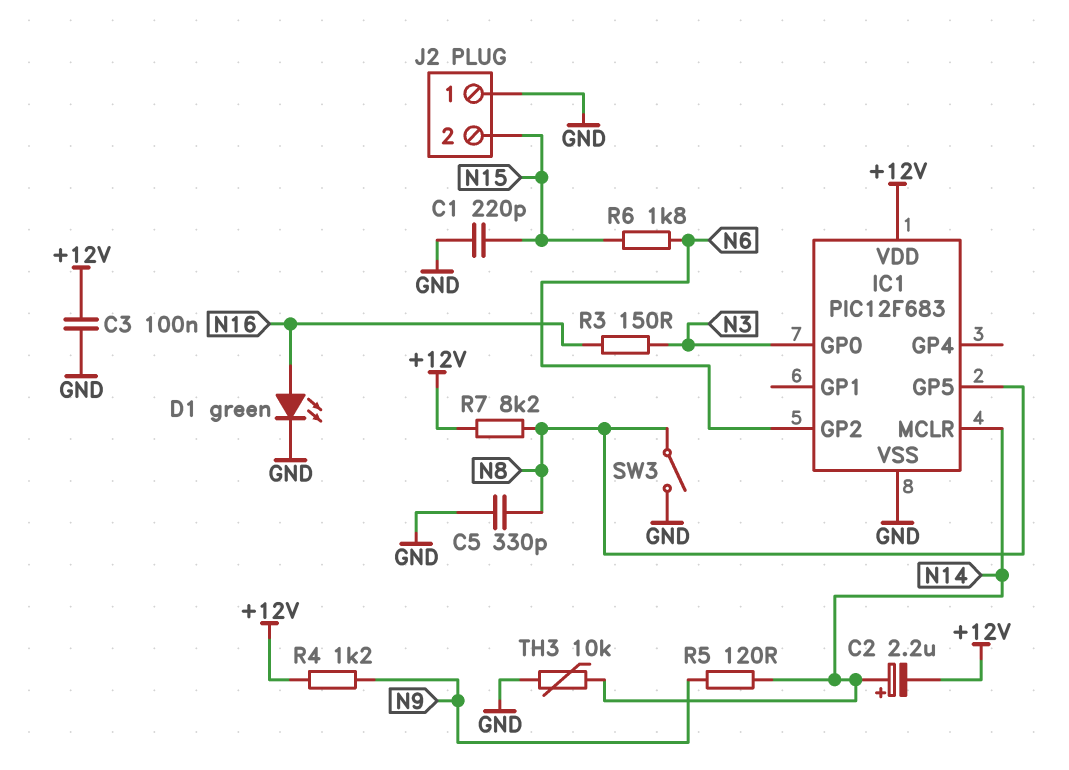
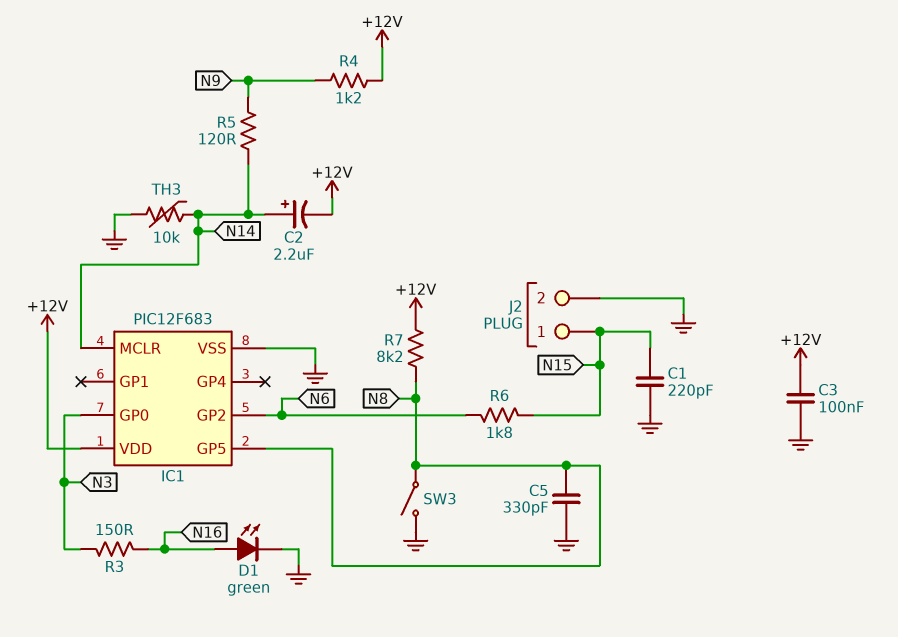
J2 pin 1: GND -> N15
J2 pin 2: N15 -> GND

